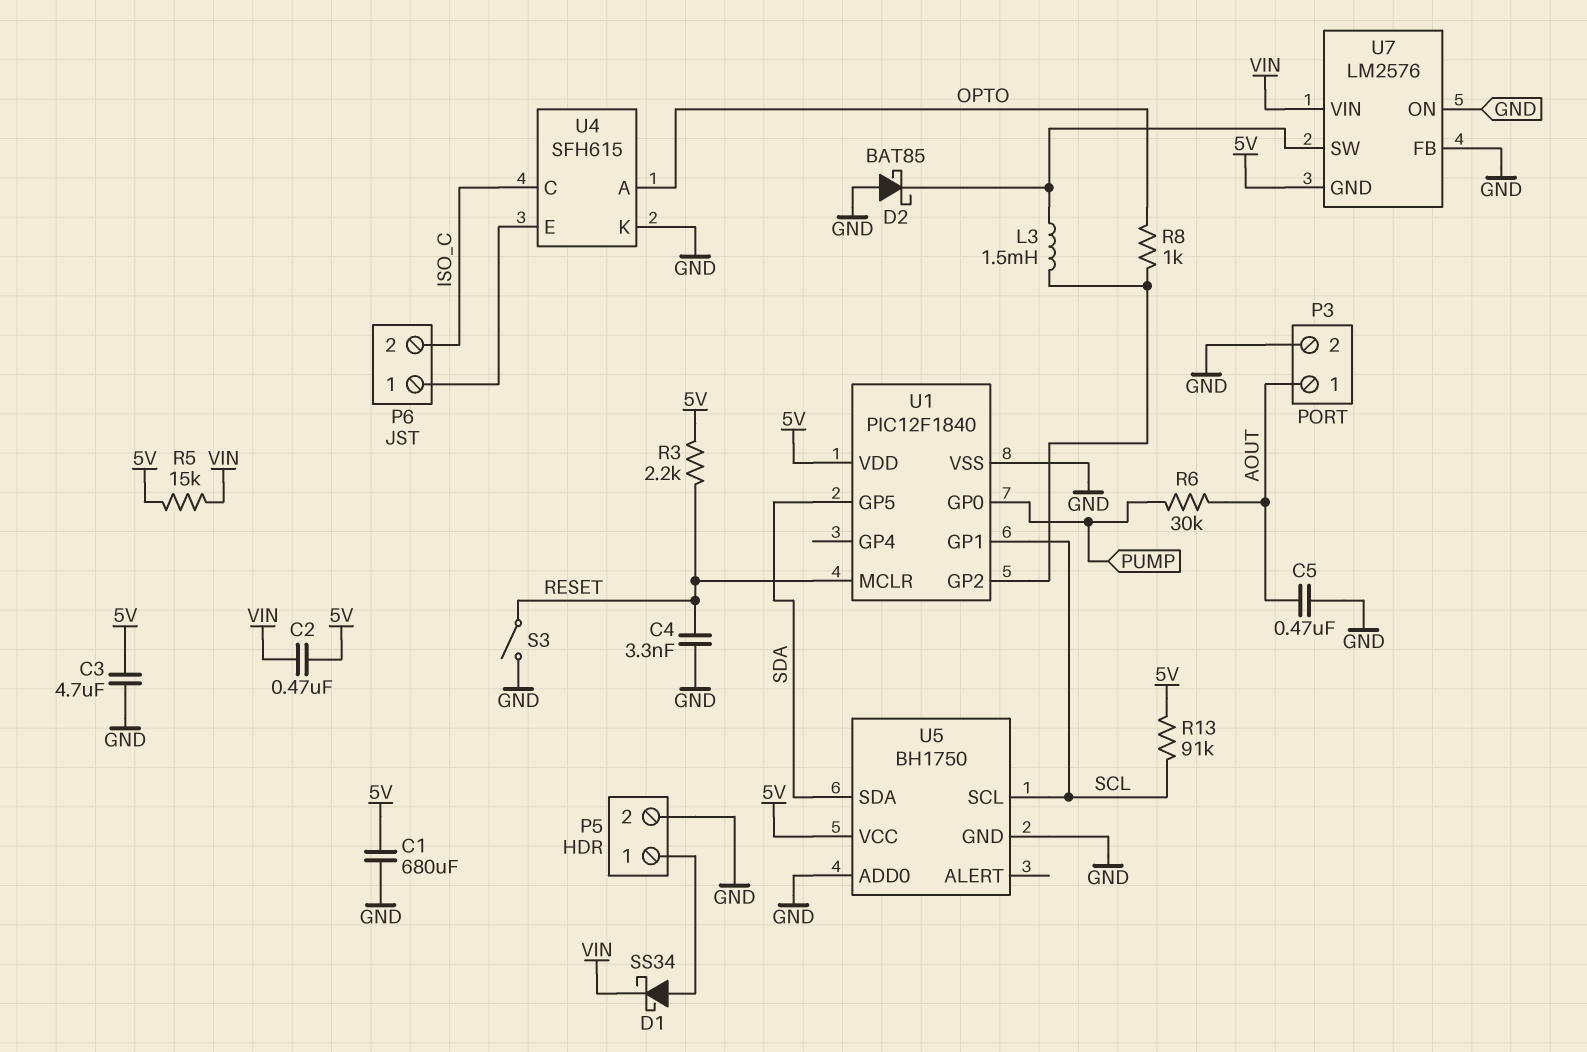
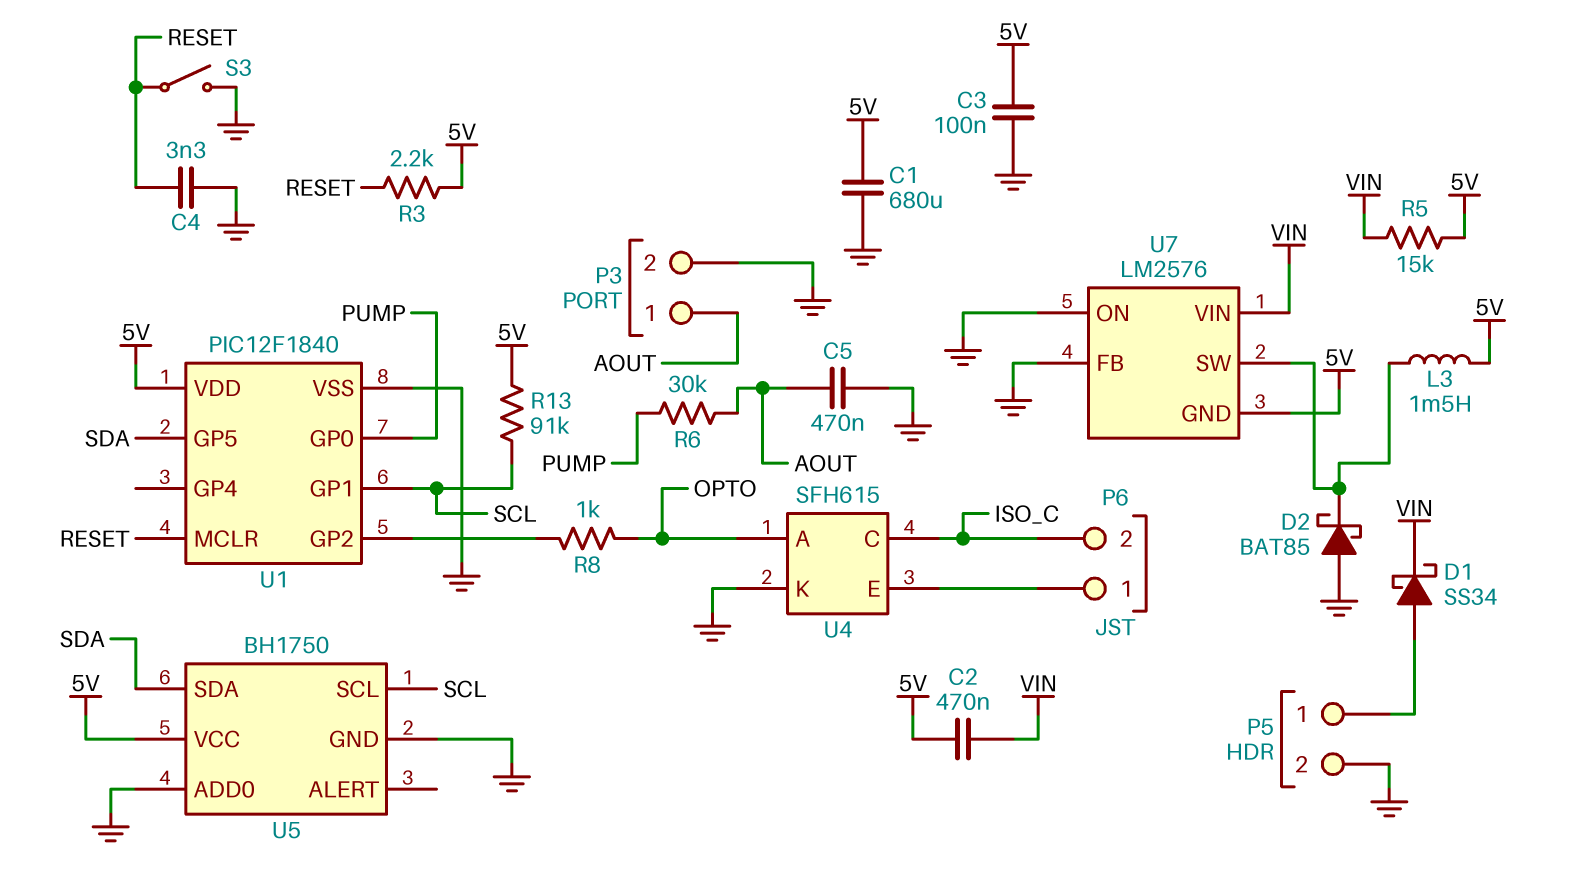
C3: 4.7uF (5V, GND) -> 100nF (5V, GND)
L3: 1.5mH (U1/GP2, U7/SW) -> 1.5mH (5V, U7/SW)

